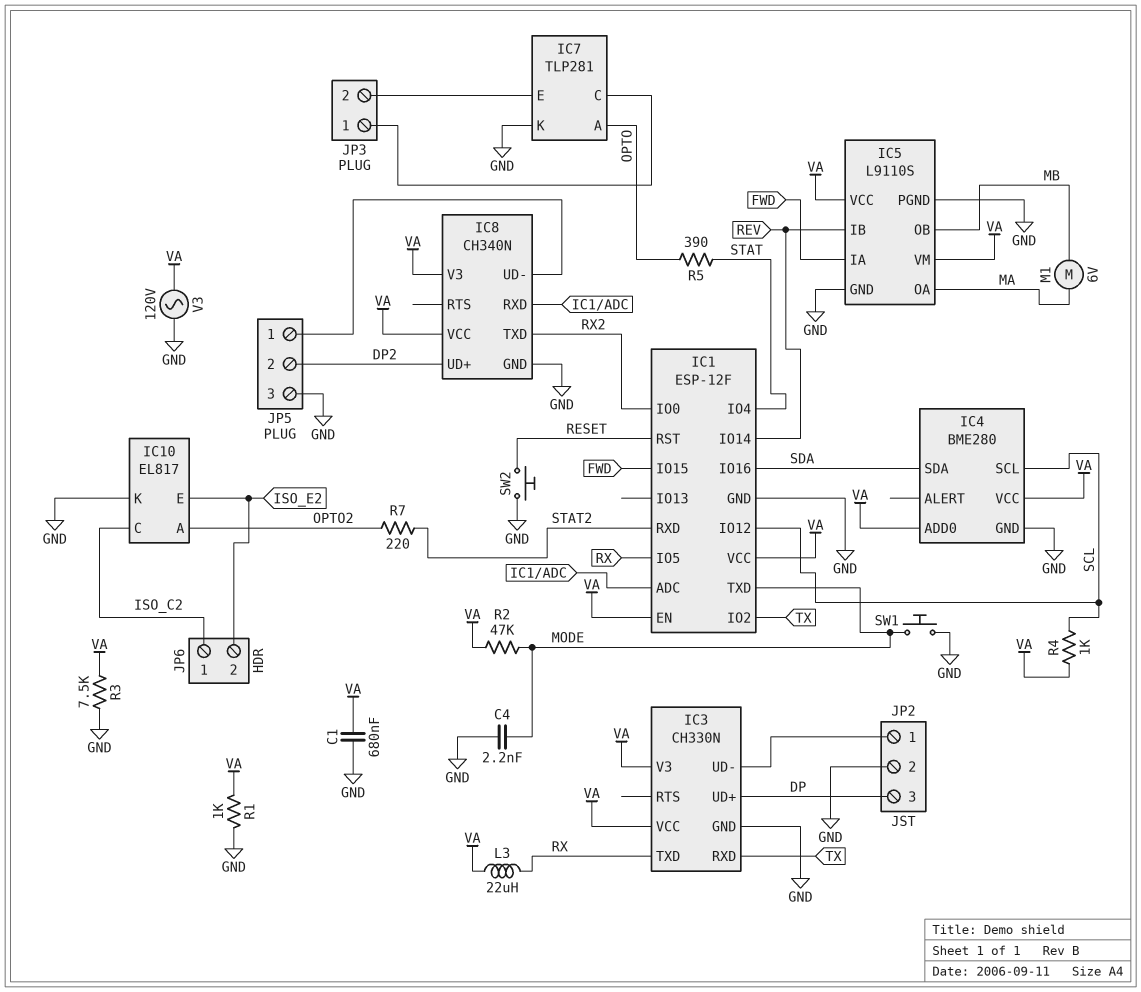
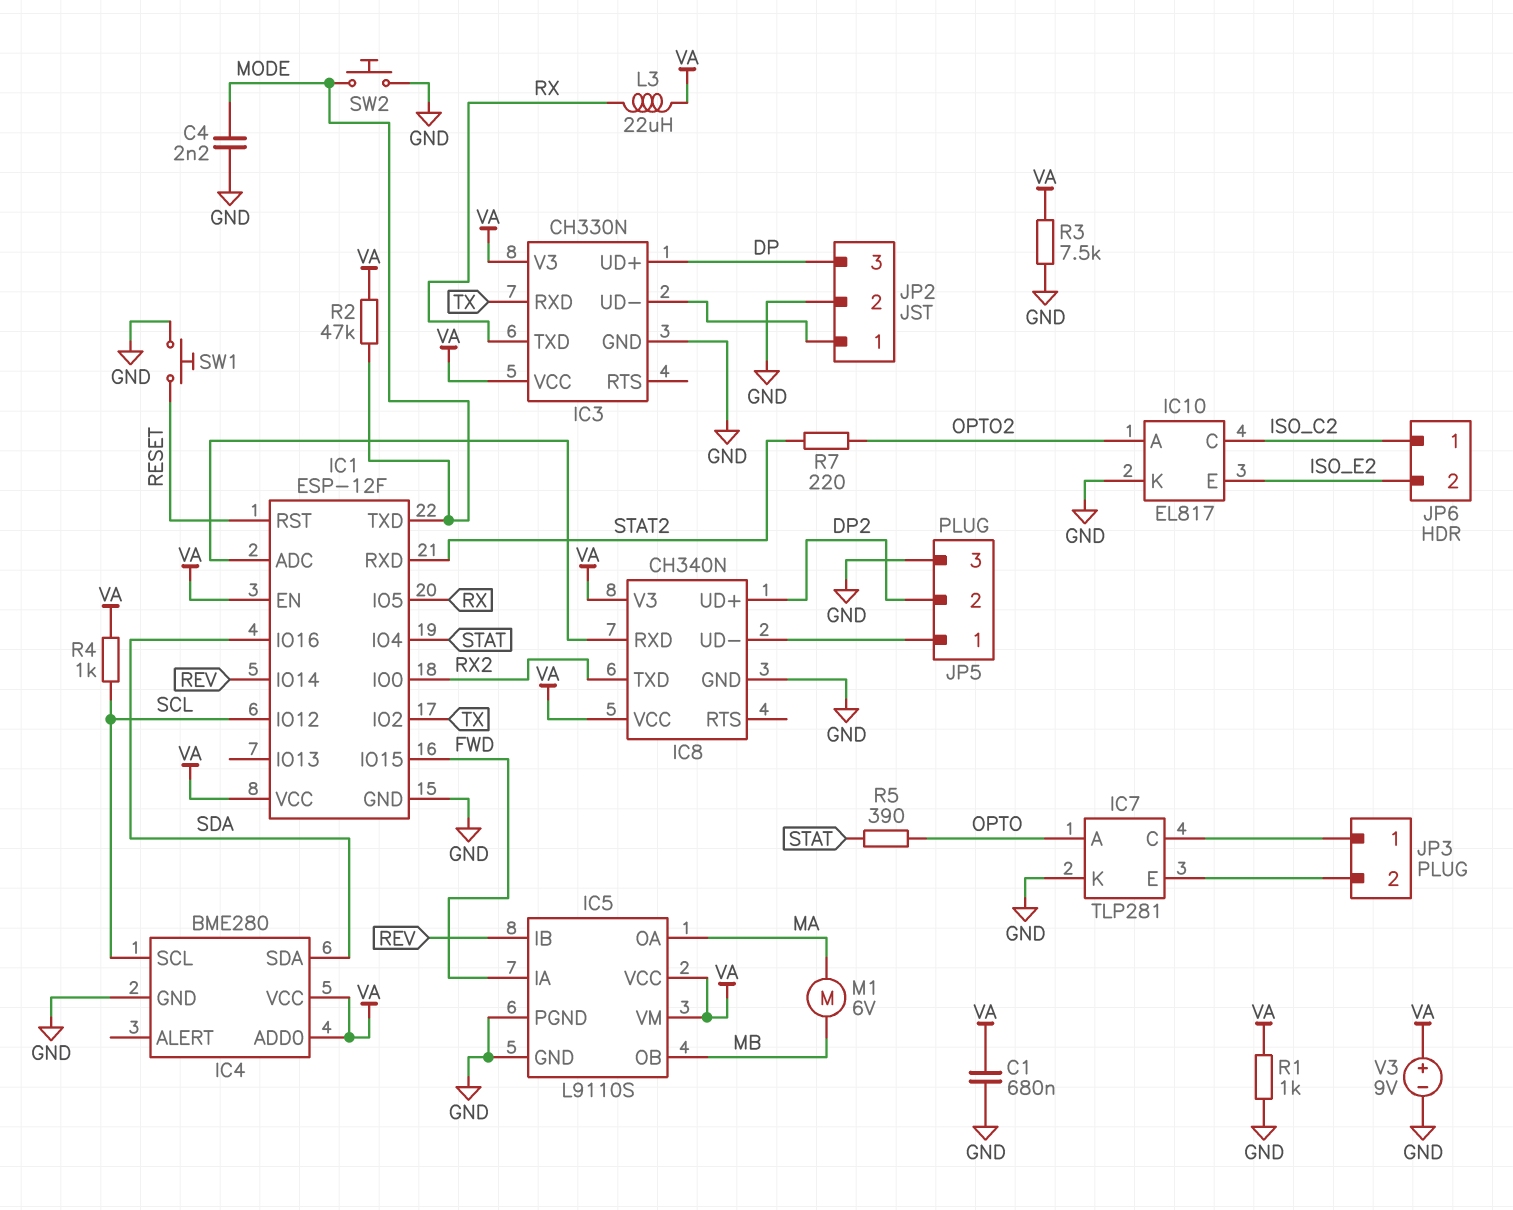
SW1: button (GND, MODE) -> button (GND, RESET)
SW2: button (GND, RESET) -> button (GND, MODE)
V3: AC 120V (GND, VA) -> 9V (plus VA, minus GND)

